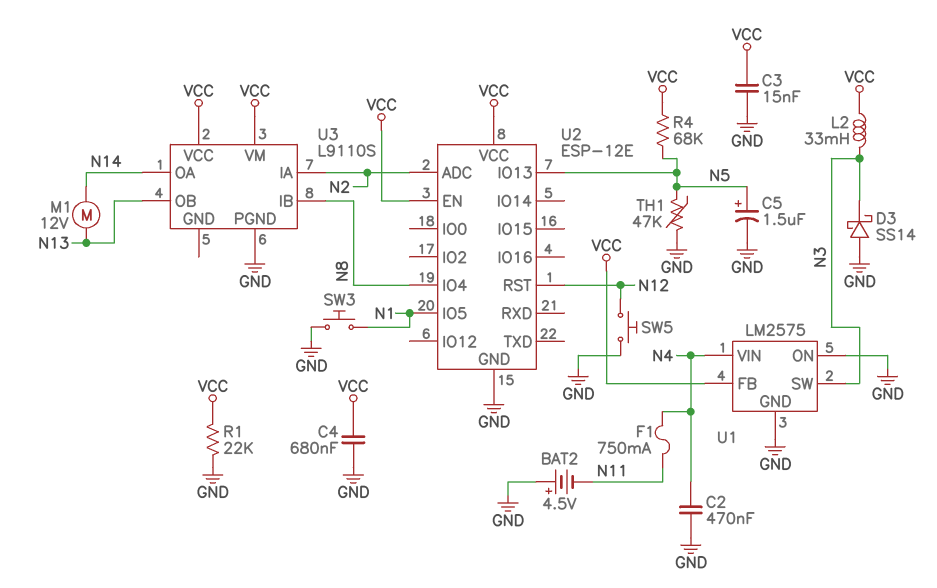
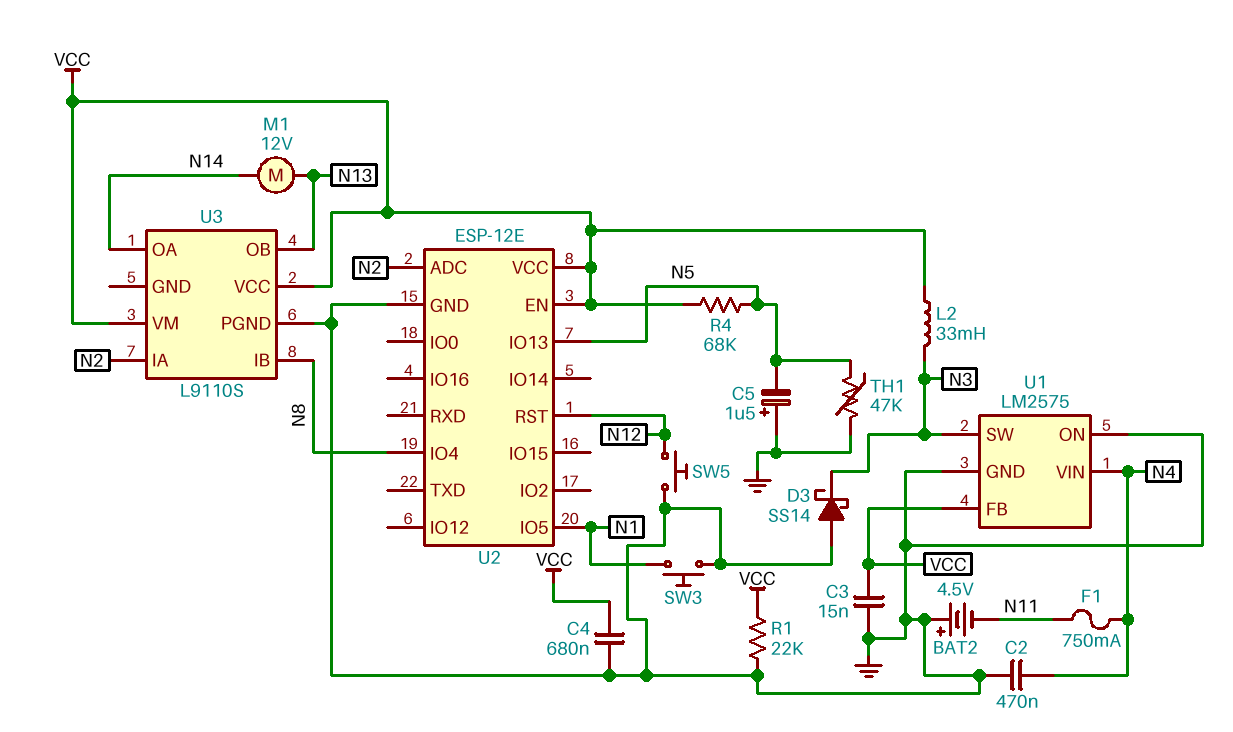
C5: 1.5uF (plus N5, minus GND) -> 1.5uF (plus GND, minus N5)

